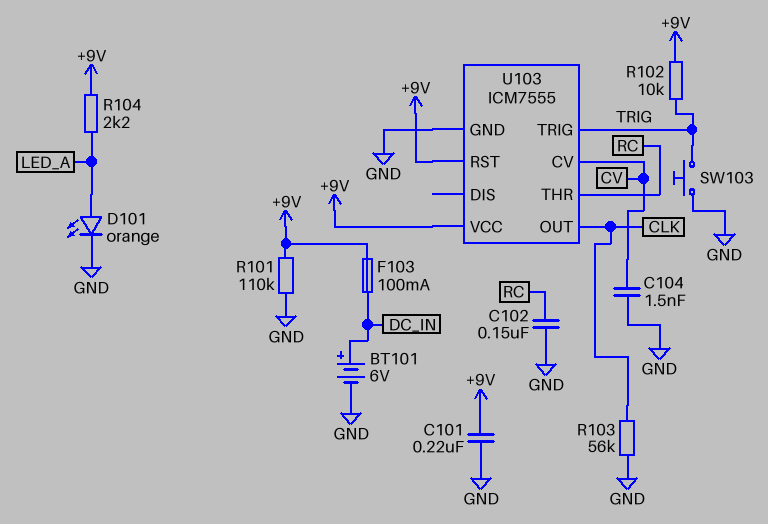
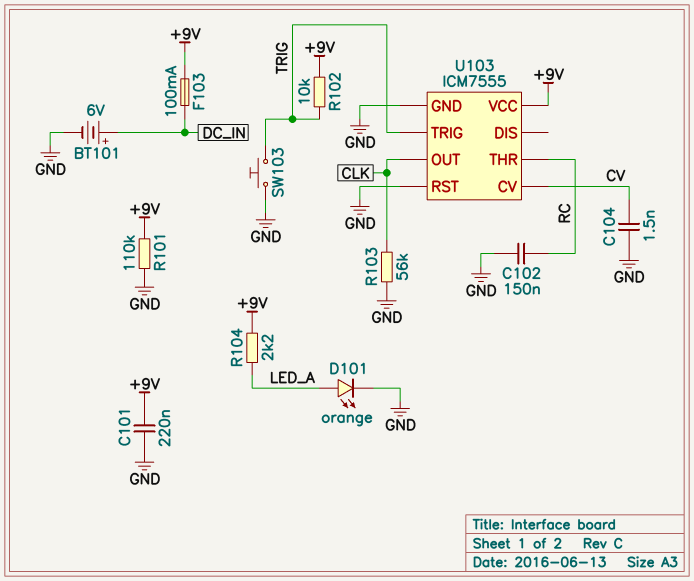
U103 pin RST: +9V -> GND

